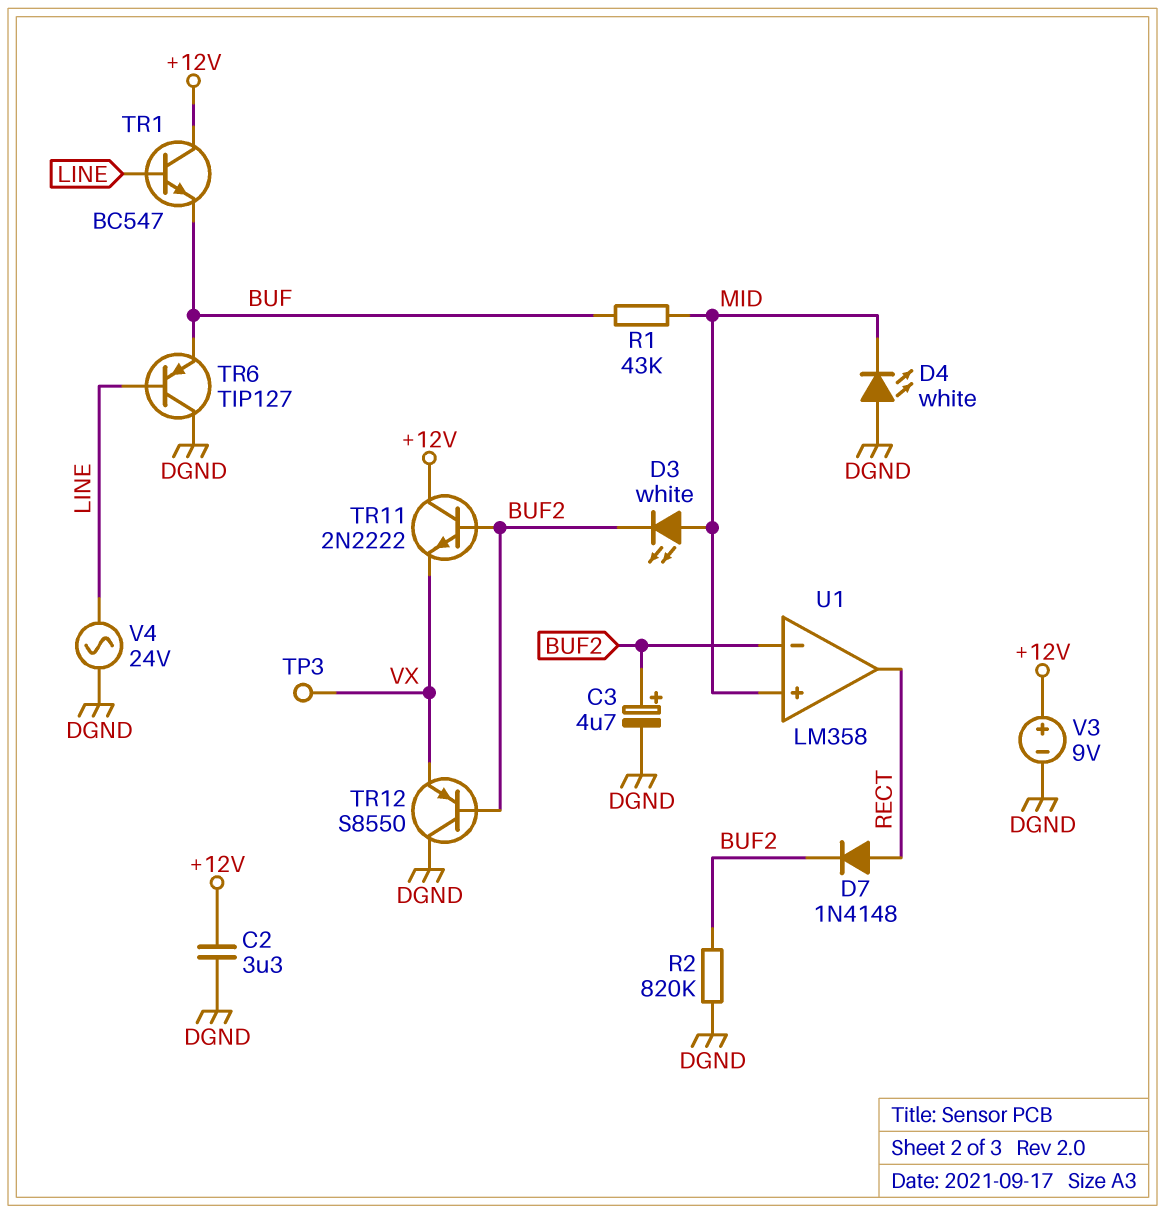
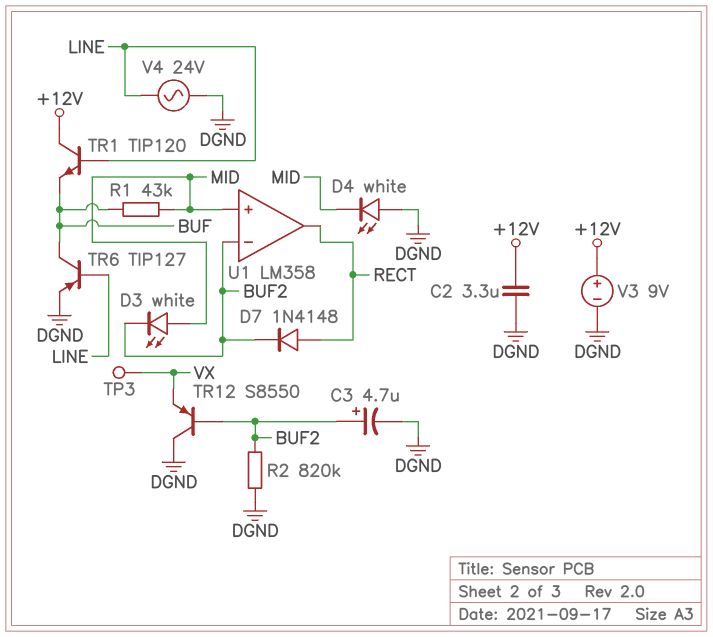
TR1: NPN BC547 (B LINE, C +12V, E BUF) -> NPN TIP120 (B LINE, C +12V, E BUF)
TR6: PNP TIP127 (B LINE, C DGND, E BUF) -> PNP TIP127 (B LINE, C BUF, E DGND)
TR11: NPN 2N2222 (B BUF2, C +12V, E VX) -> none

